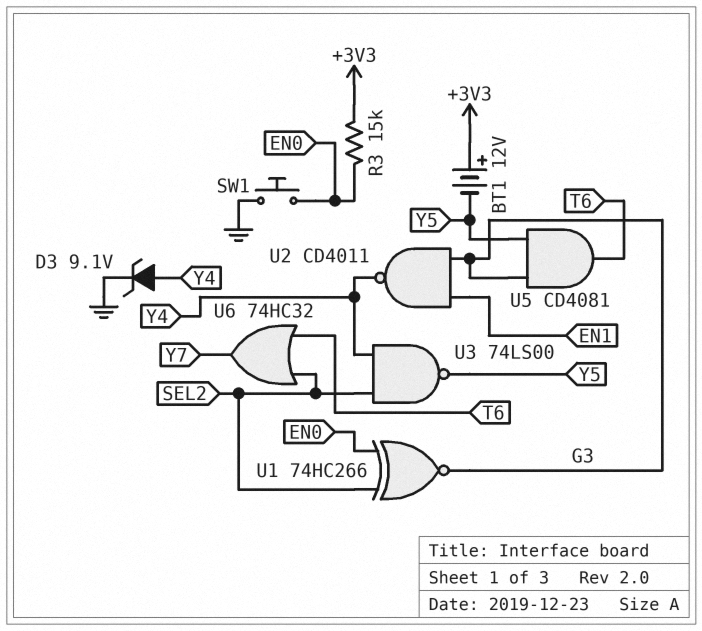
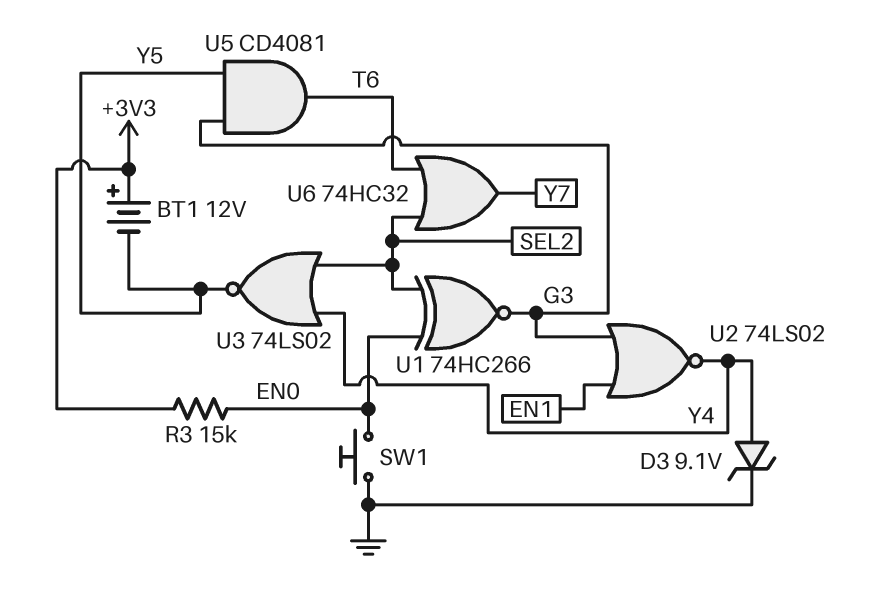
U2: NAND CD4011 (in EN1, in G3, out Y4) -> NOR 74LS02 (in EN1, in G3, out Y4)
U3: NAND 74LS00 (in SEL2, in Y4, out Y5) -> NOR 74LS02 (in SEL2, in Y4, out Y5)

